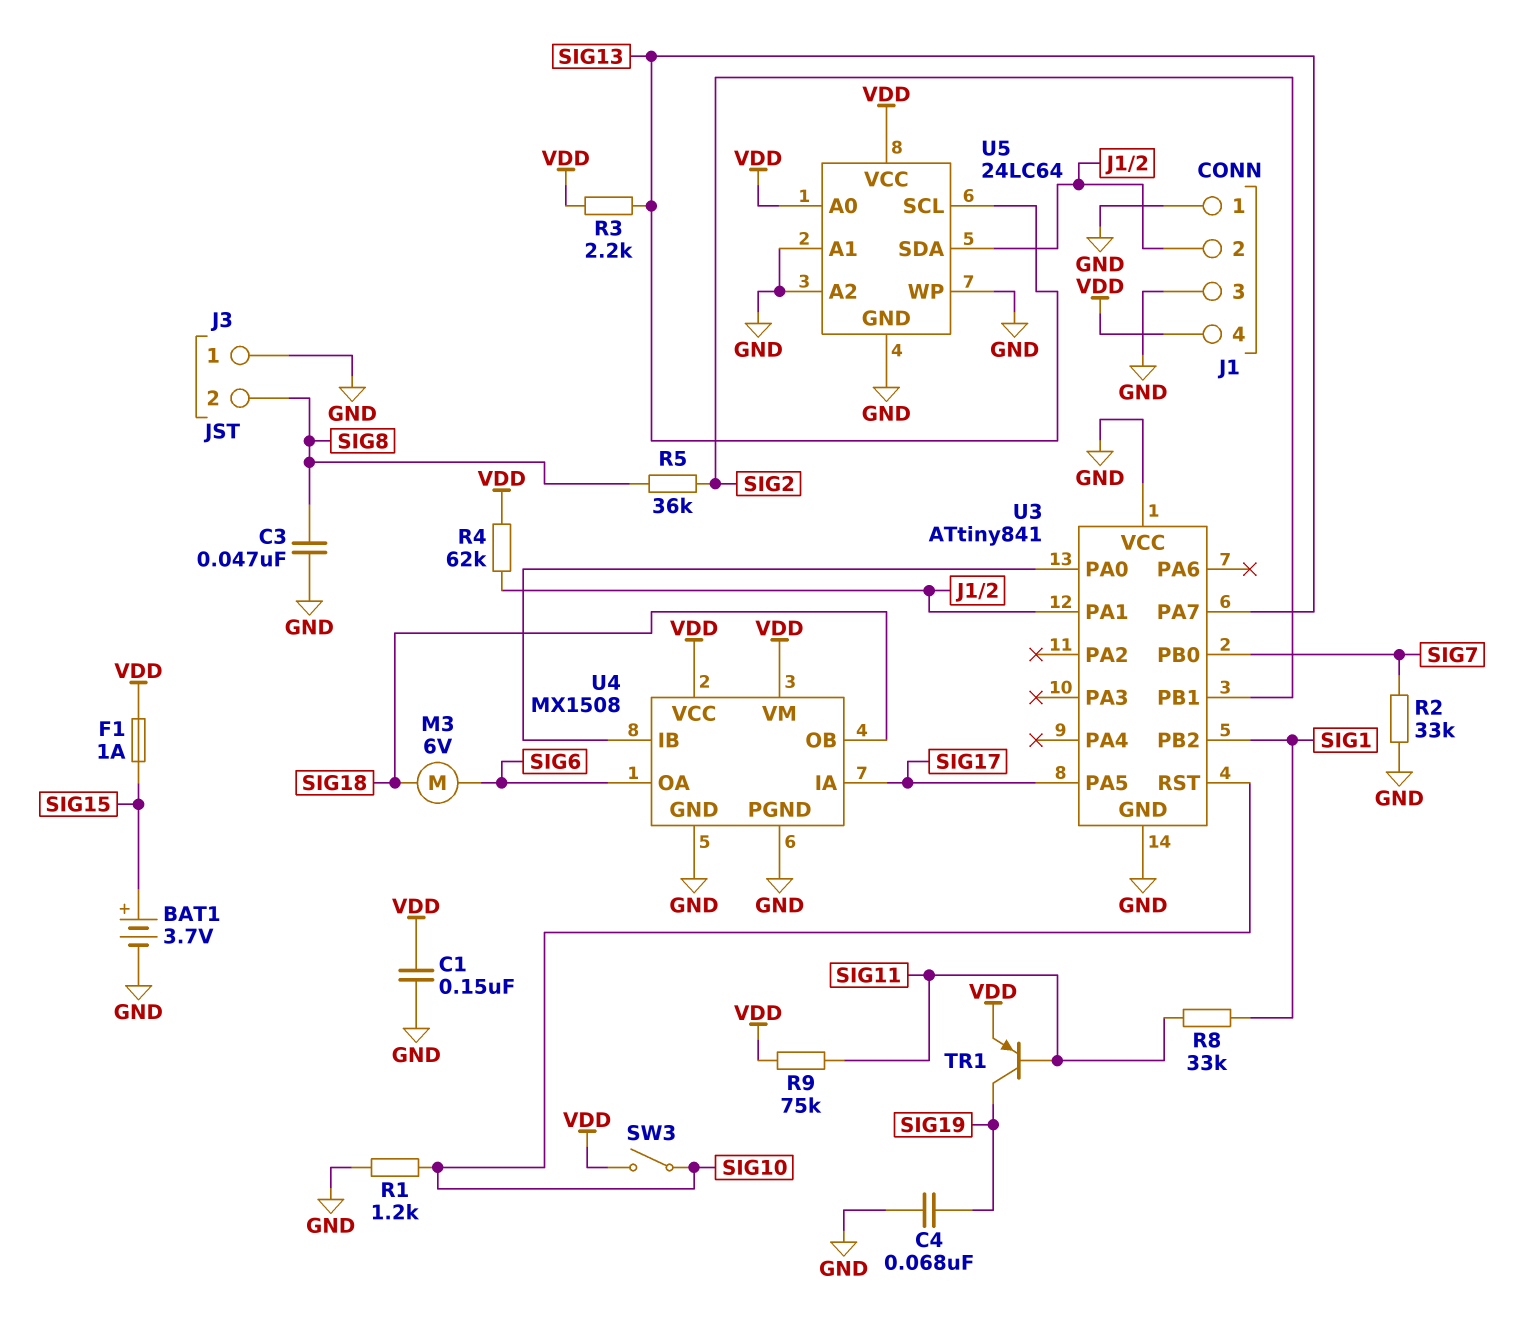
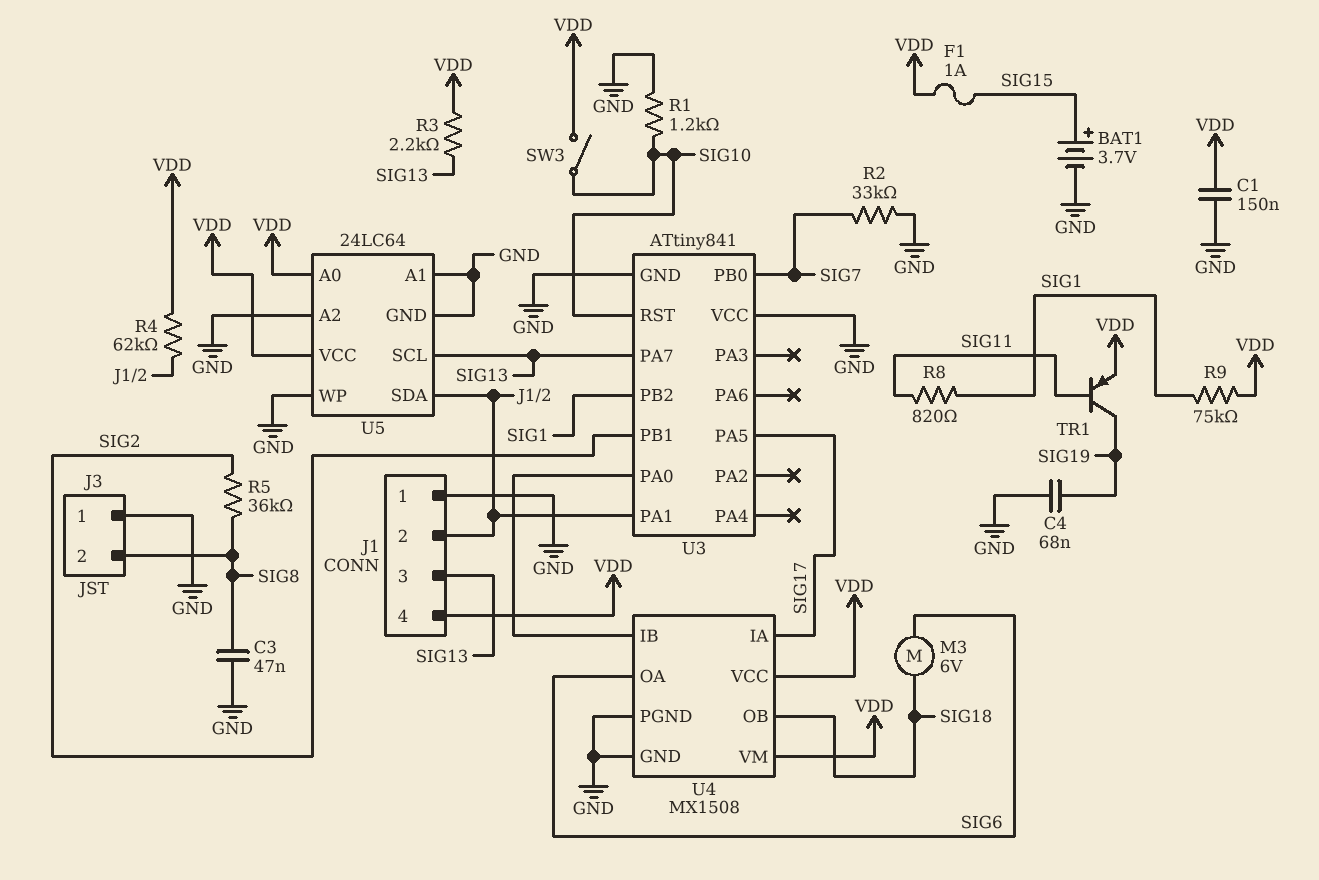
J1 pin 3: GND -> SIG13
R8: 33k (SIG1, SIG11) -> 820 (SIG1, SIG11)
R9: 75k (SIG11, VDD) -> 75k (SIG1, VDD)

